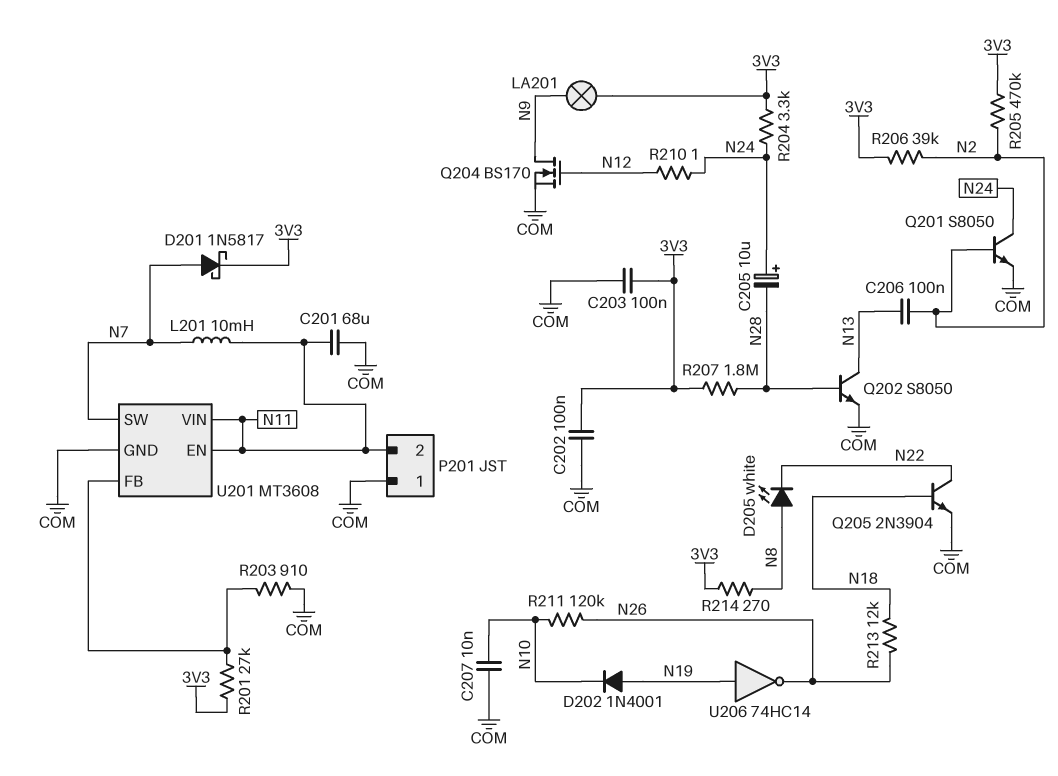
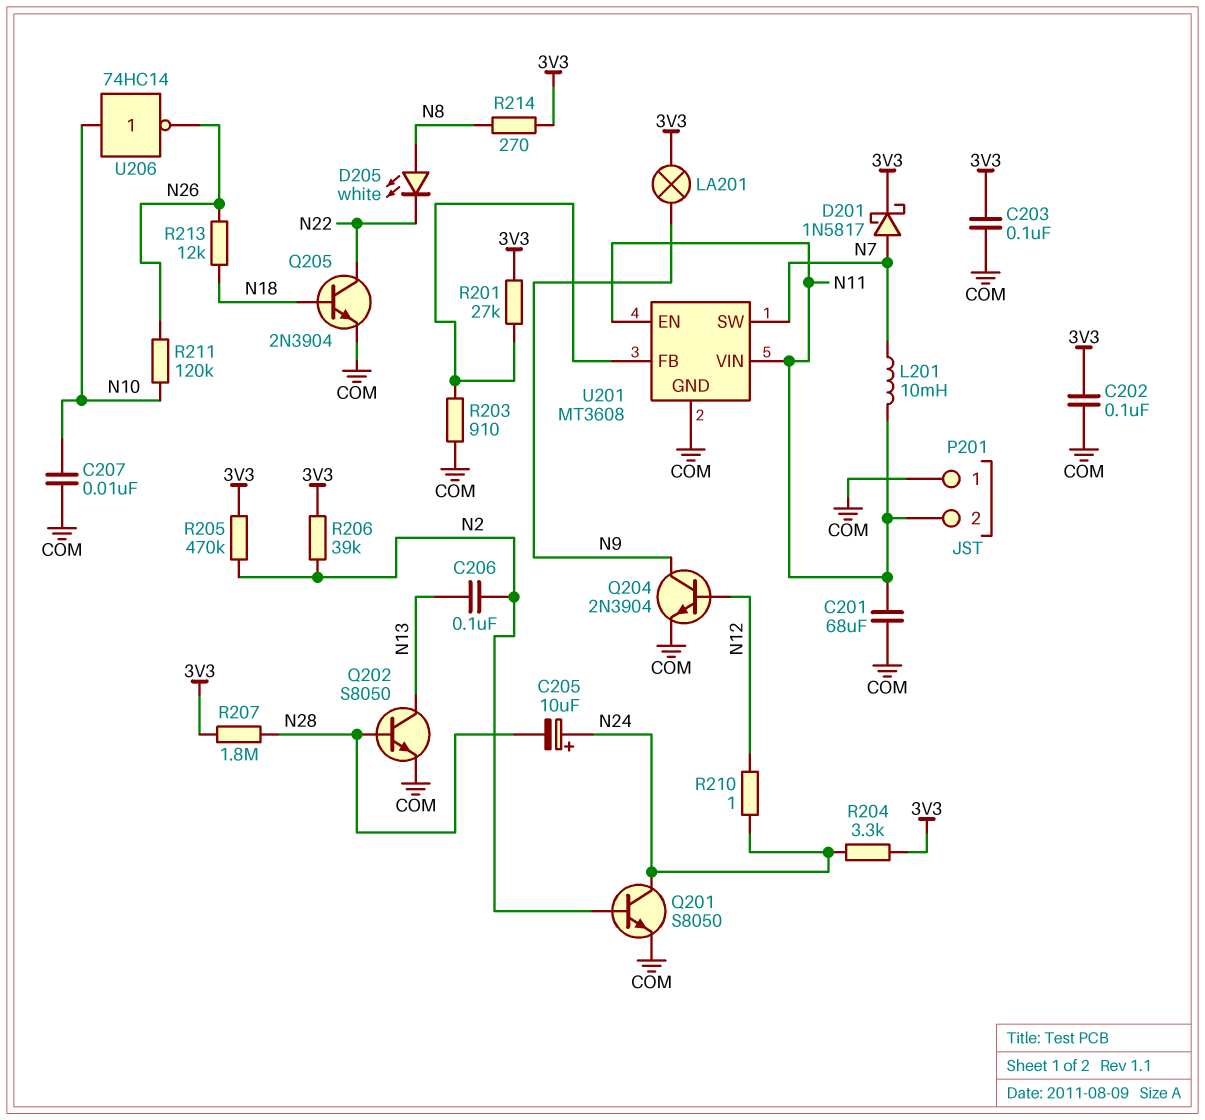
D202: diode 1N4001 (A N19, K N10) -> none
Q204: NMOS BS170 (G N12, D N9, S COM) -> NPN 2N3904 (B N12, C N9, E COM)
U206: NOT 74HC14 (in N19, out N26) -> NOT 74HC14 (in N10, out N26)

